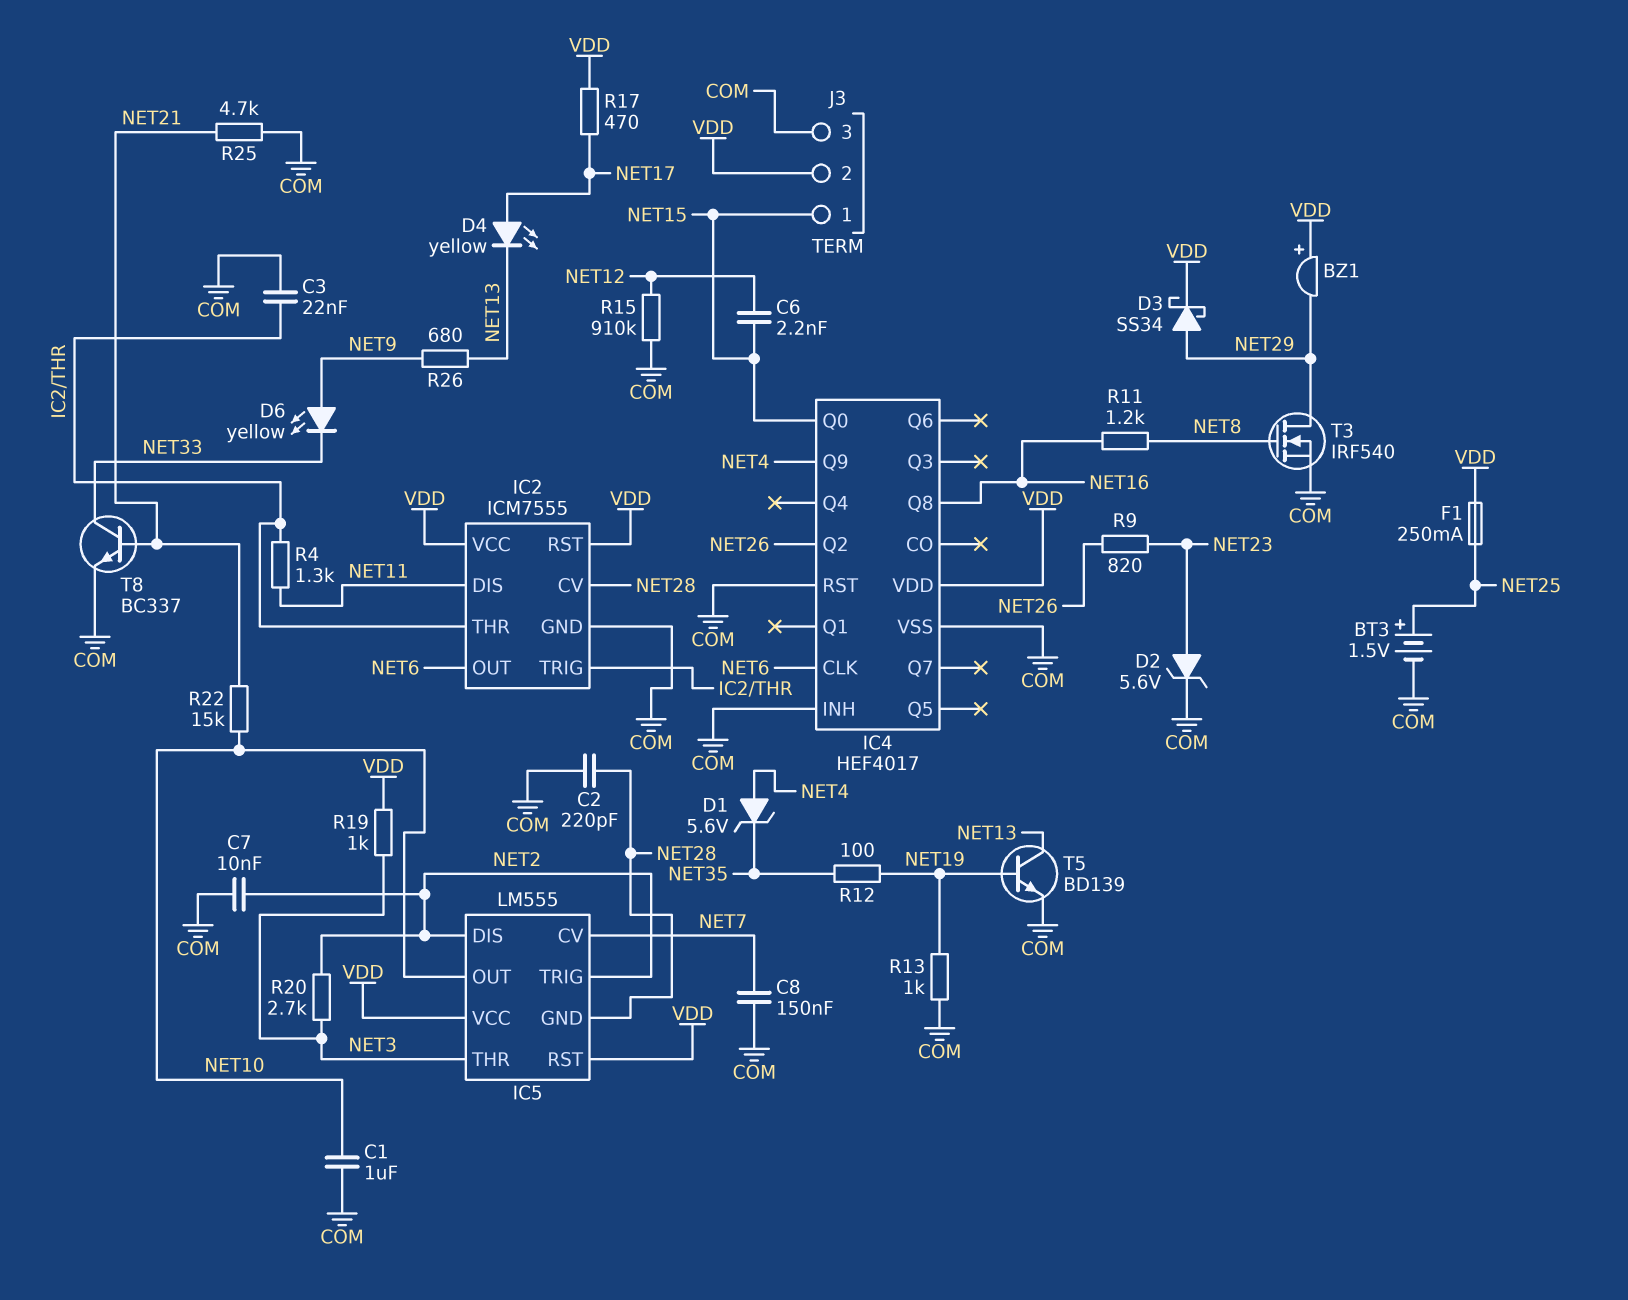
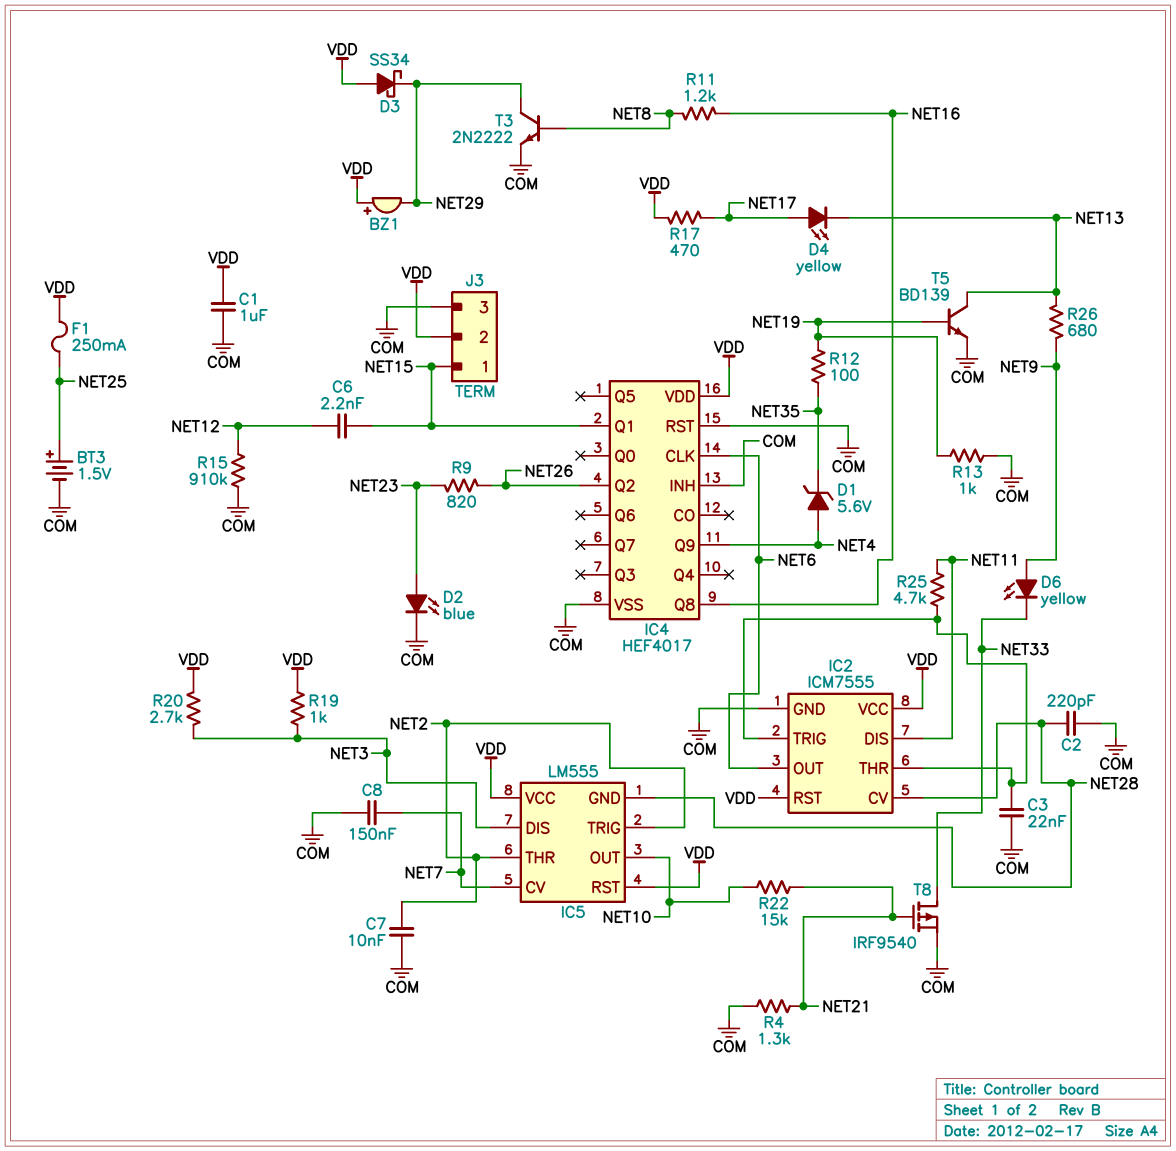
C1: 1uF (COM, NET10) -> 1uF (COM, VDD)
D2: zener 5.6V (A NET23, K COM) -> LED blue (A NET23, K COM)
D3: schottky SS34 (A NET29, K VDD) -> schottky SS34 (A VDD, K NET29)
IC4 pin Q0: NET15 -> none
IC4 pin Q1: none -> NET15
IC5 pin DIS: NET2 -> NET3
IC5 pin THR: NET3 -> NET2
R4: 1.3k (IC2/THR, NET11) -> 1.3k (COM, NET21)
R20: 2.7k (NET2, NET3) -> 2.7k (NET3, VDD)
R25: 4.7k (COM, NET21) -> 4.7k (IC2/THR, NET11)
T3: NMOS IRF540 (G NET8, D NET29, S COM) -> NPN 2N2222 (B NET8, C NET29, E COM)
T8: NPN BC337 (B NET21, C NET33, E COM) -> PMOS IRF9540 (G NET21, D NET33, S COM)

